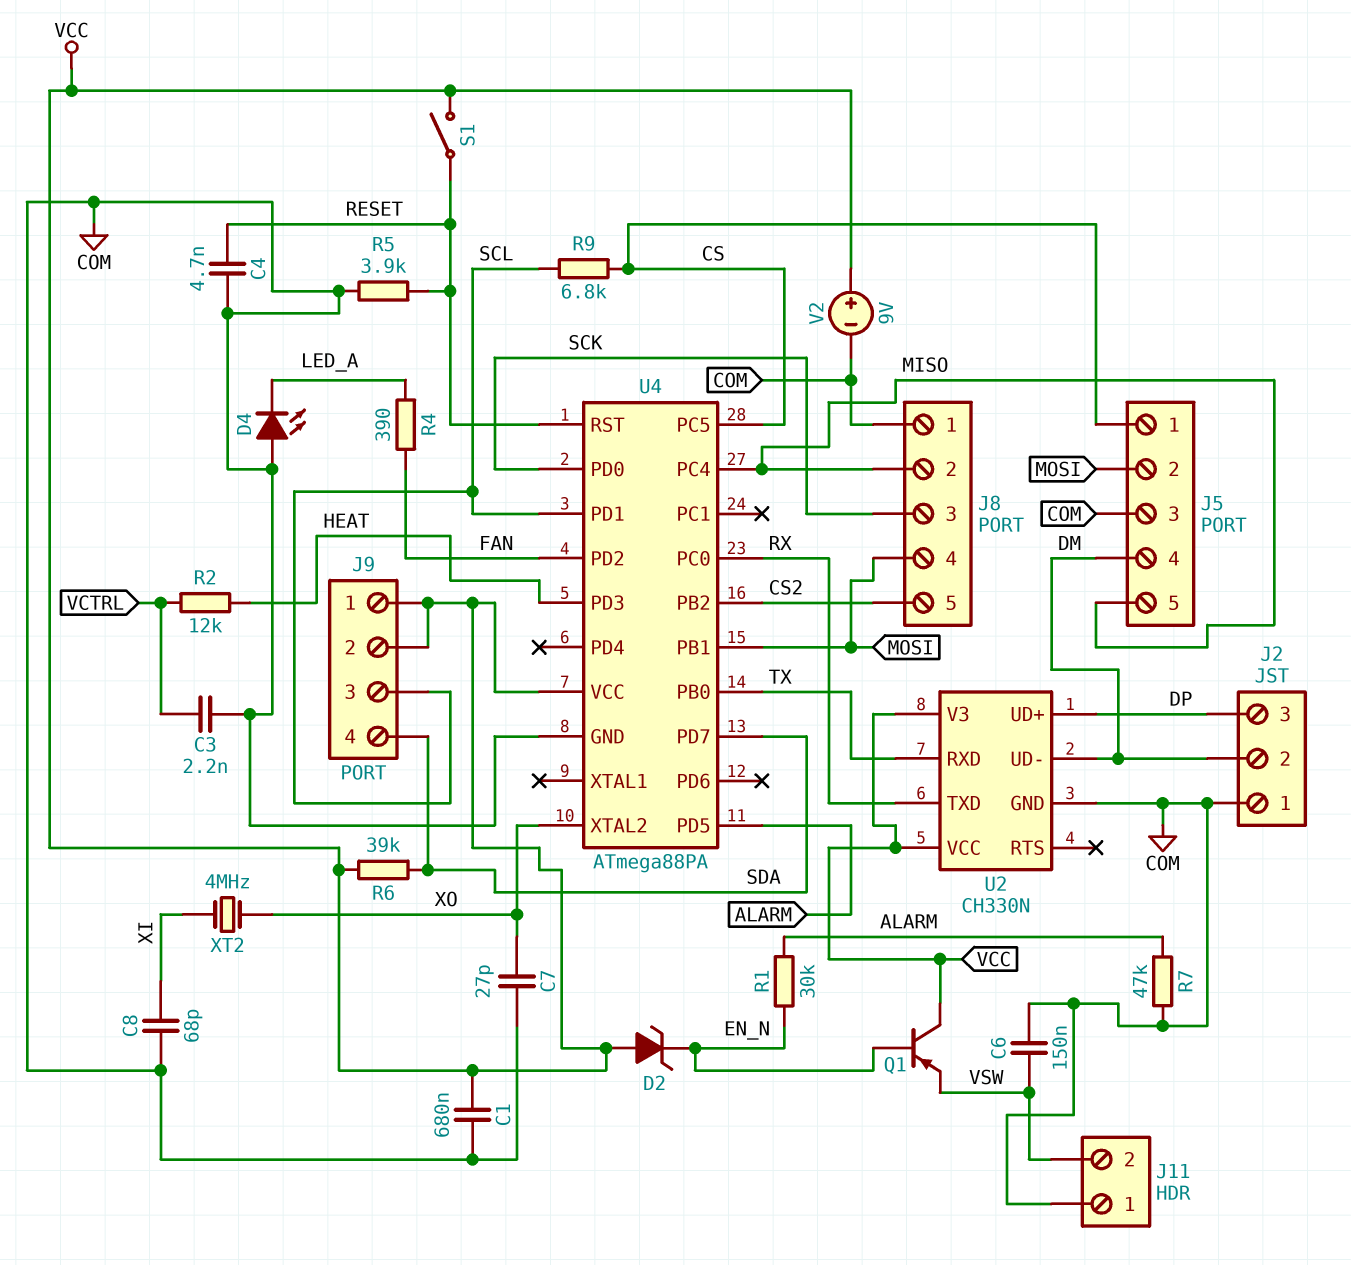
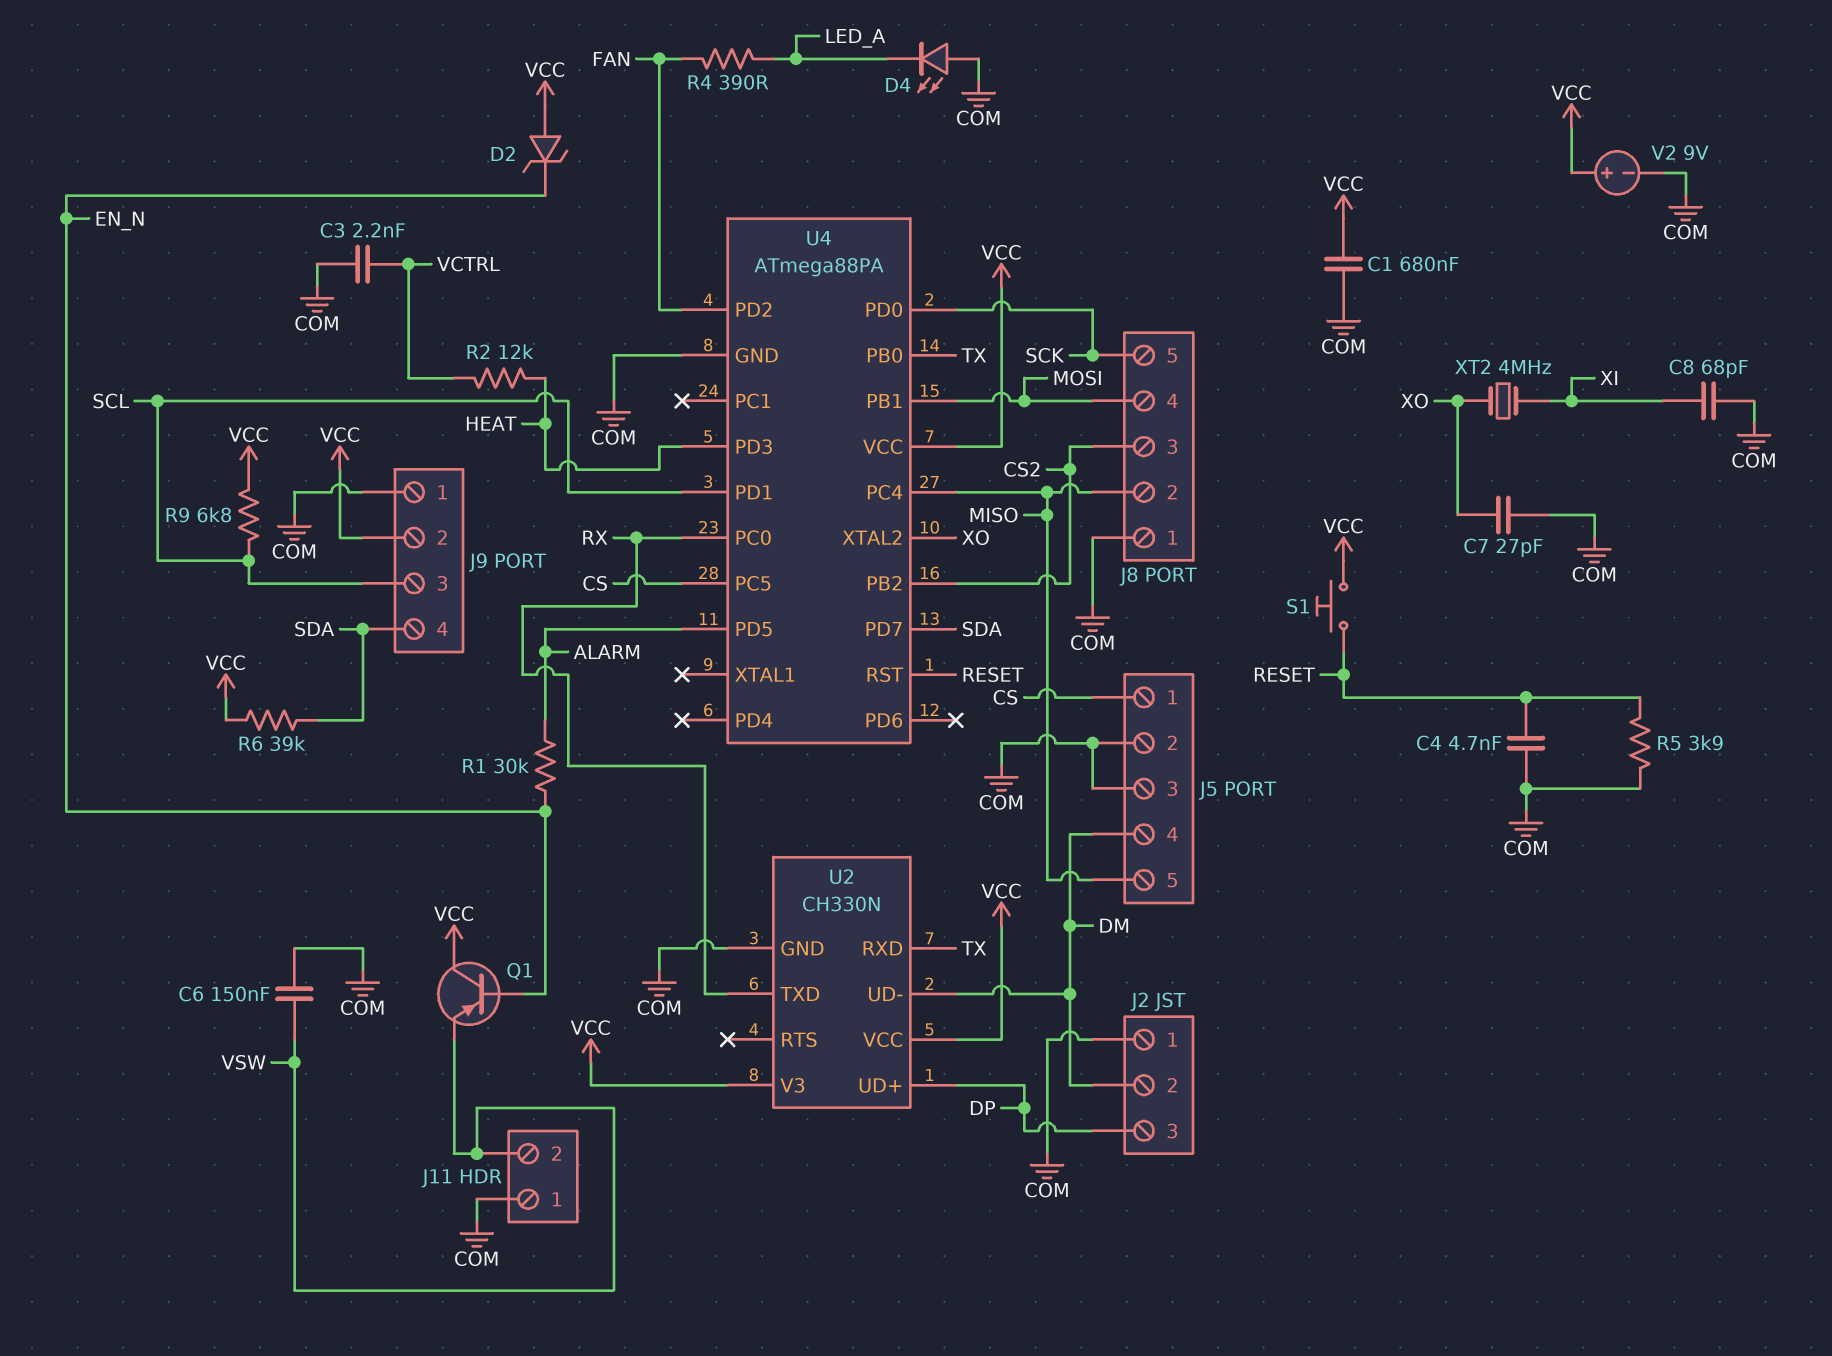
J5 pin 2: MOSI -> COM
J8 pin 3: SCK -> CS2
J8 pin 5: CS2 -> SCK
J9 pin 1: VCC -> COM
R7: 47k (ALARM, COM) -> none
R9: 6.8k (CS, SCL) -> 6.8k (SCL, VCC)
S1: switch (RESET, VCC) -> button (RESET, VCC)

